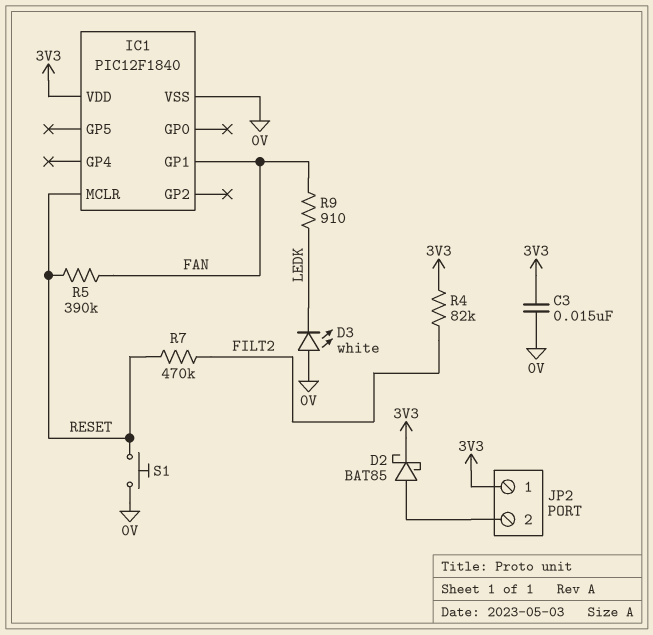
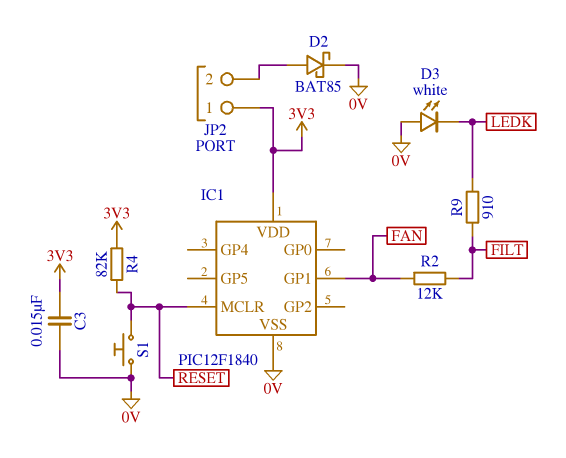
D2: schottky BAT85 (A JP2/2, K 3V3) -> schottky BAT85 (A JP2/2, K 0V)
R2: none -> 12k (FAN, FILT)
R4: 82k (3V3, FILT2) -> 82k (3V3, RESET)
R5: 390k (FAN, RESET) -> none
R7: 470k (FILT2, RESET) -> none
R9: 910 (FAN, LEDK) -> 910 (FILT, LEDK)

